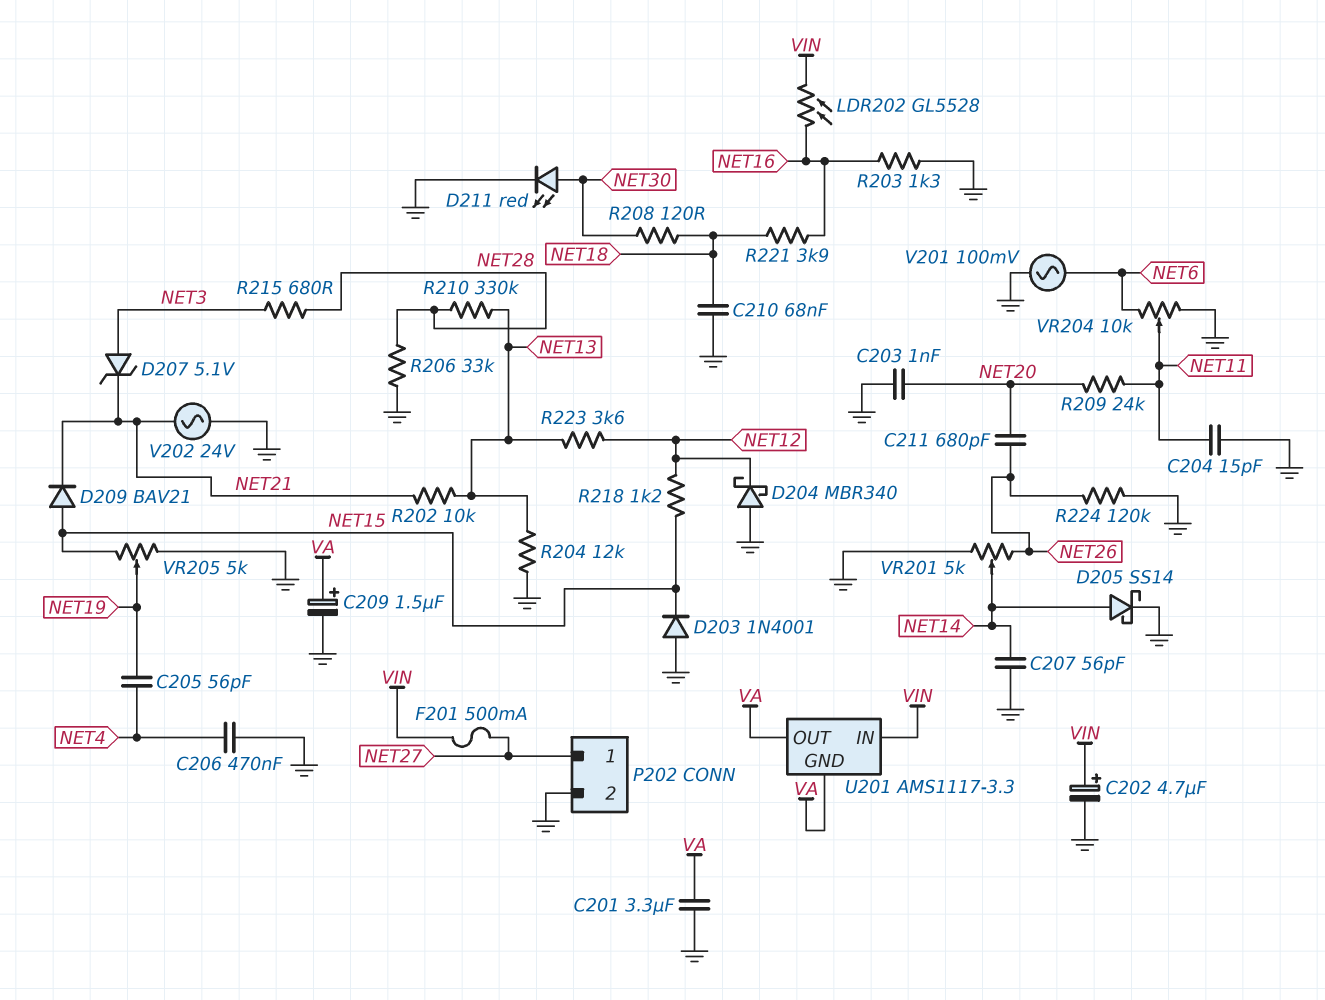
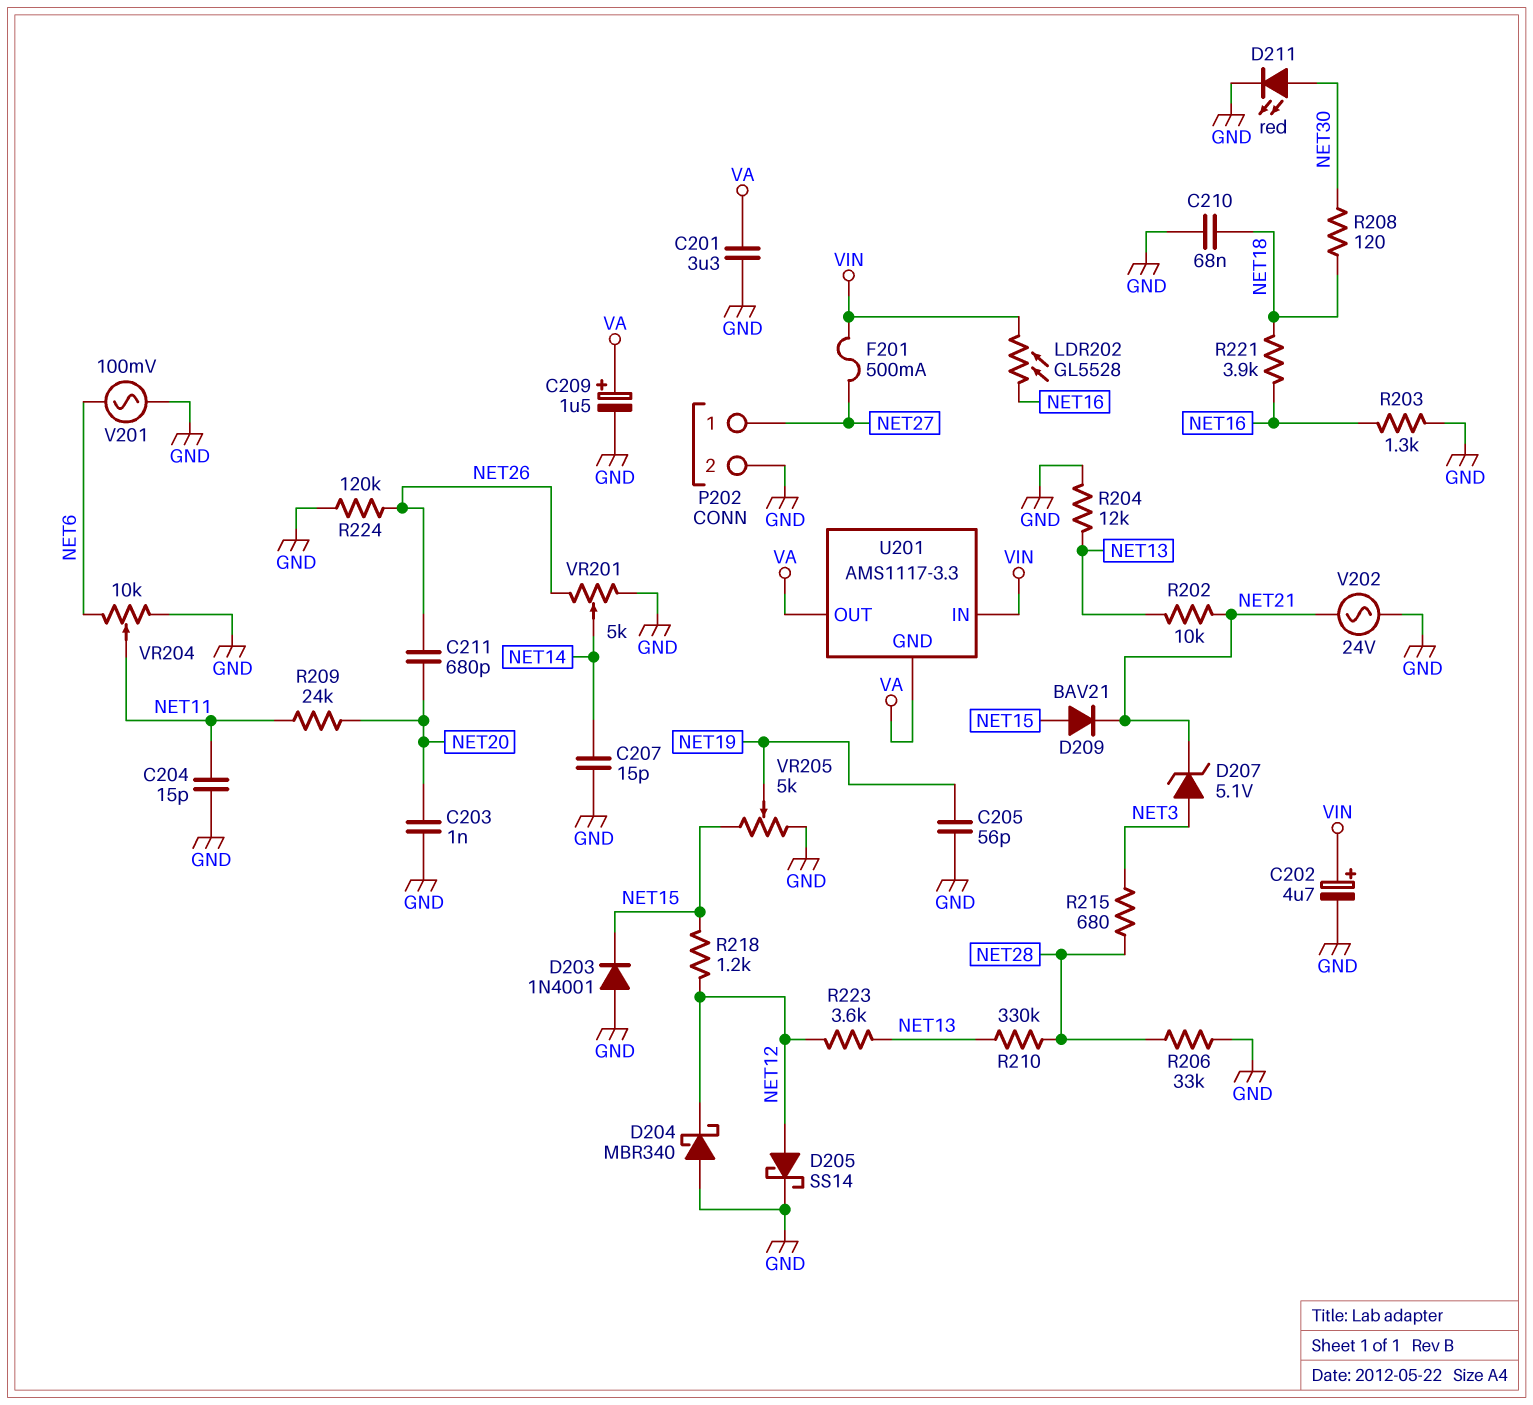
C205: 56pF (NET4, NET19) -> 56pF (GND, NET19)
C206: 470nF (GND, NET4) -> none
C207: 56pF (GND, NET14) -> 15pF (GND, NET14)
D205: schottky SS14 (A NET14, K GND) -> schottky SS14 (A NET12, K GND)

